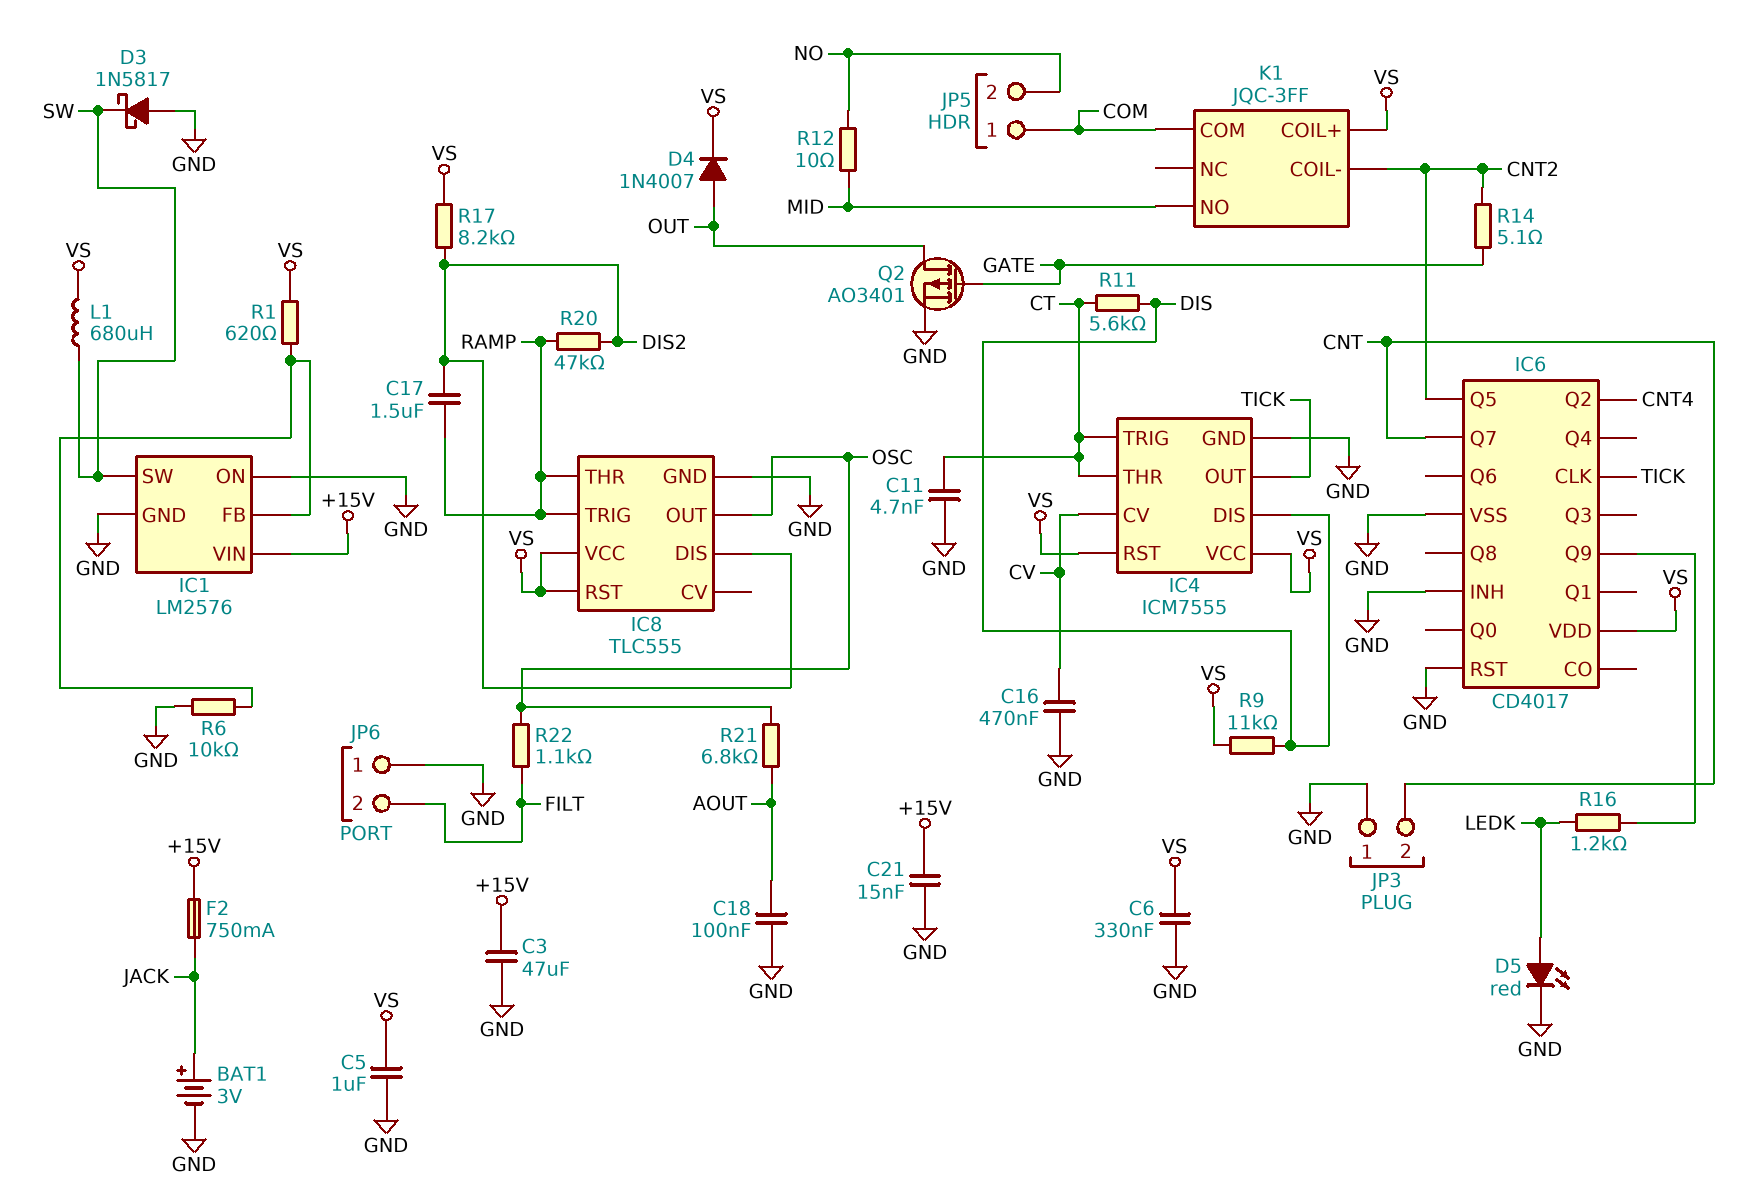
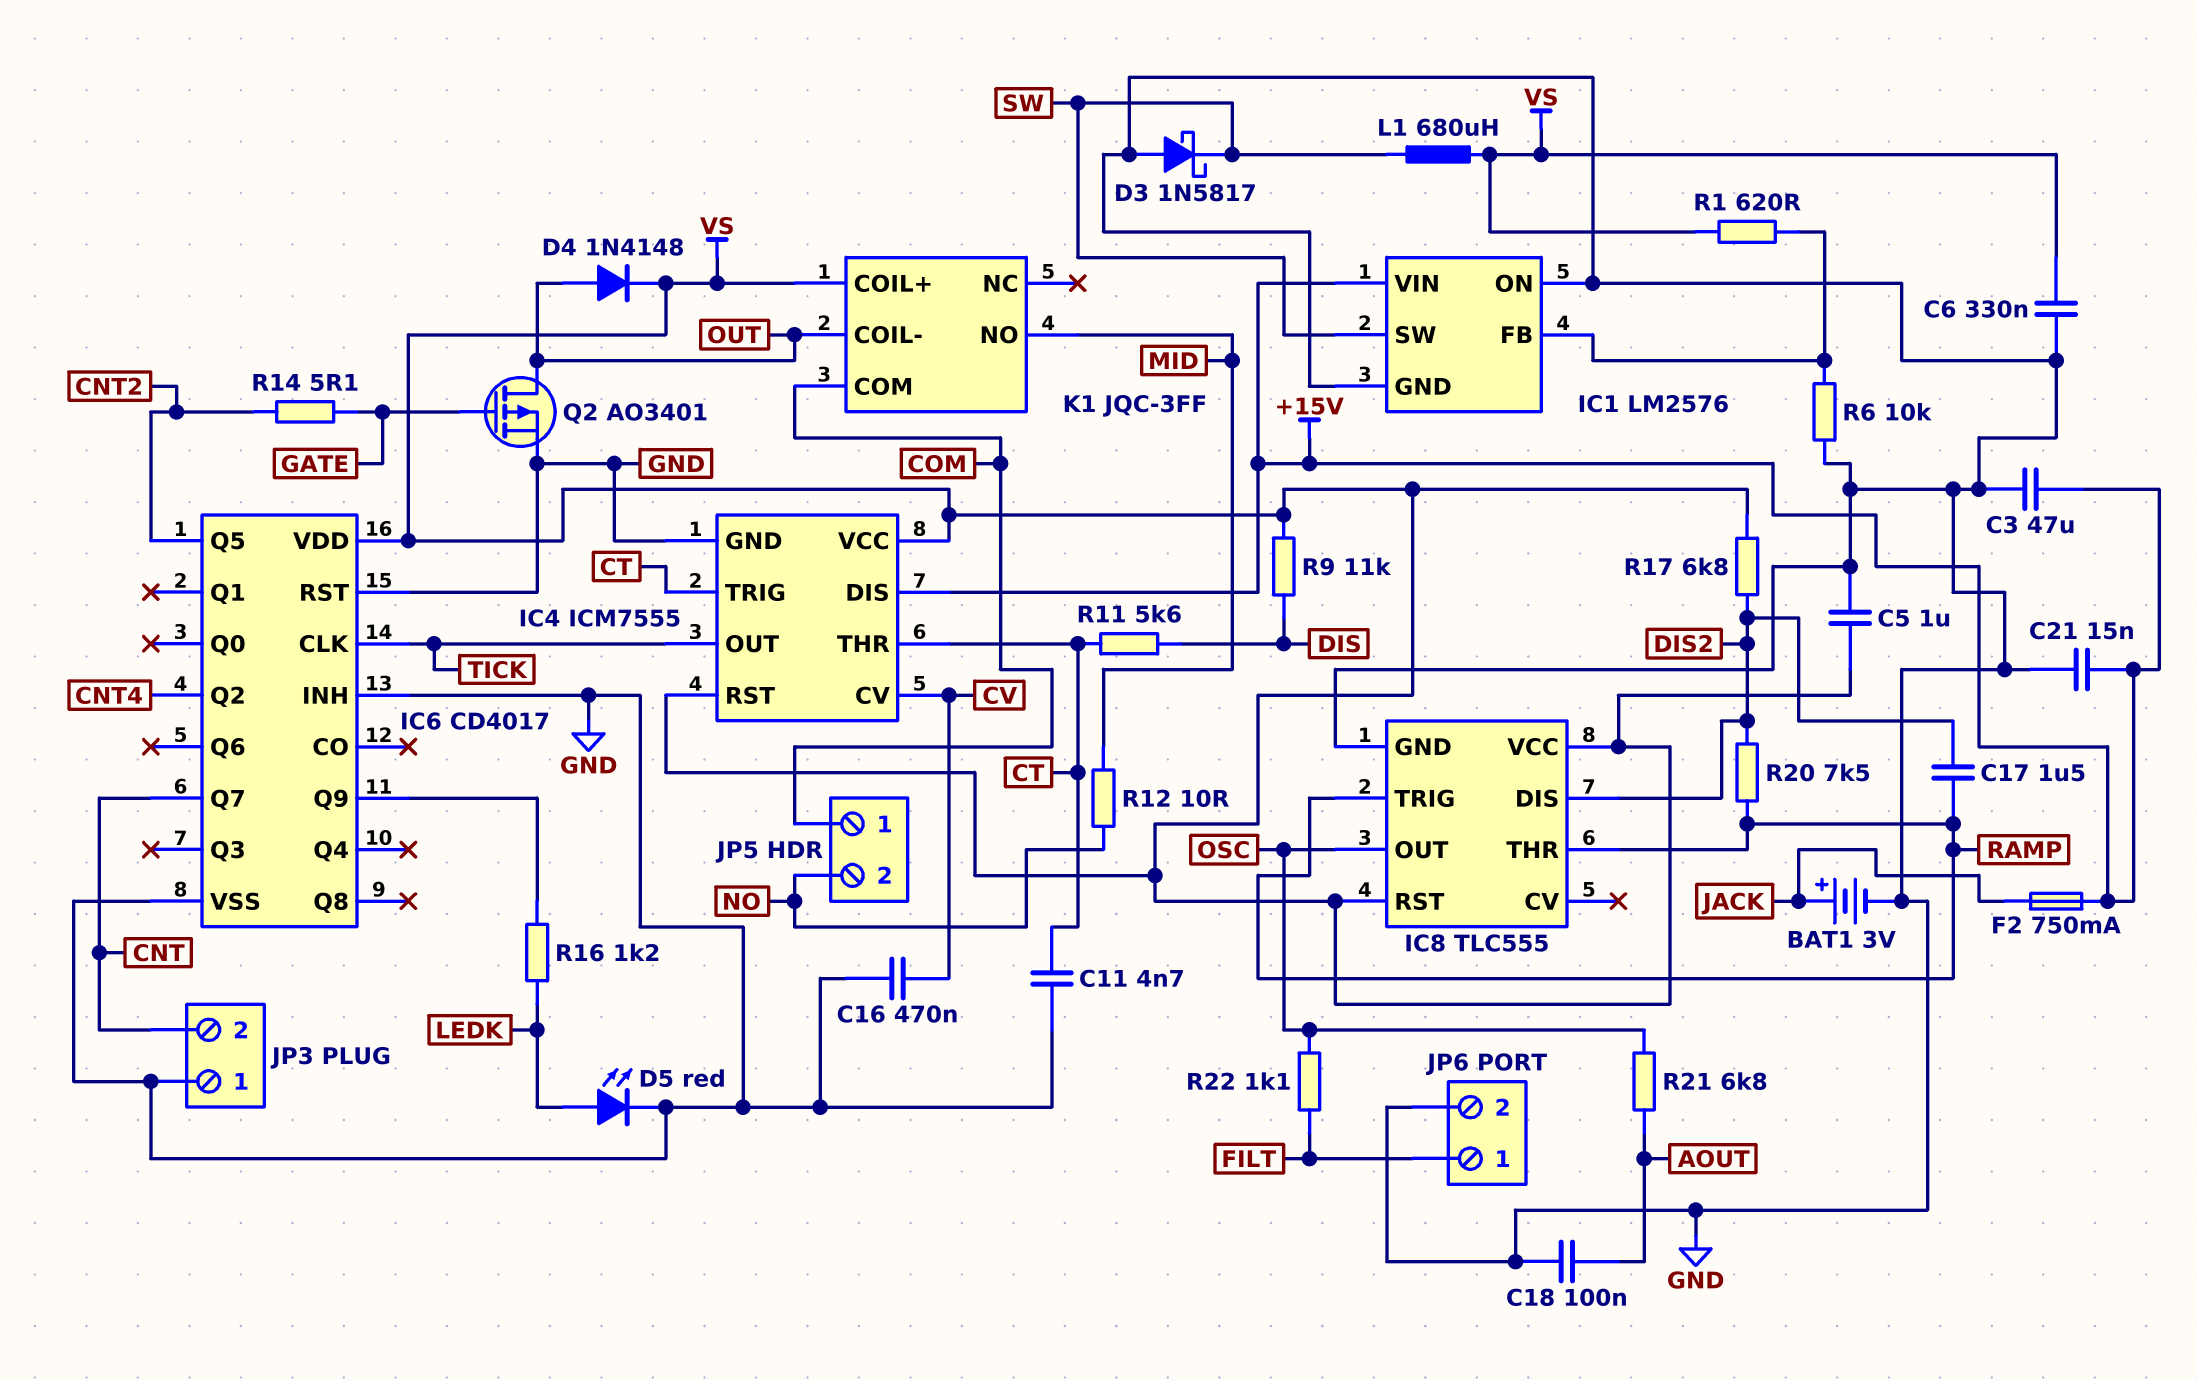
D4: diode 1N4007 (A OUT, K VS) -> diode 1N4148 (A OUT, K VS)
IC4 pin DIS: DIS -> +15V
JP6 pin 1: GND -> FILT
JP6 pin 2: FILT -> GND
K1 pin COIL-: CNT2 -> OUT
R17: 8.2k (DIS2, VS) -> 6.8k (DIS2, VS)
R20: 47k (DIS2, RAMP) -> 7.5k (DIS2, RAMP)

